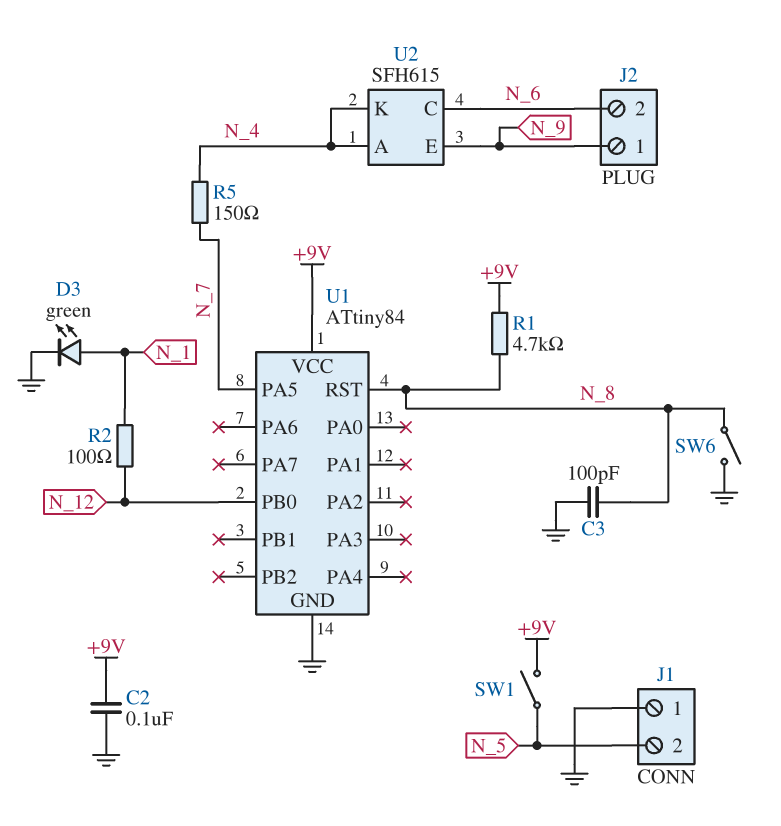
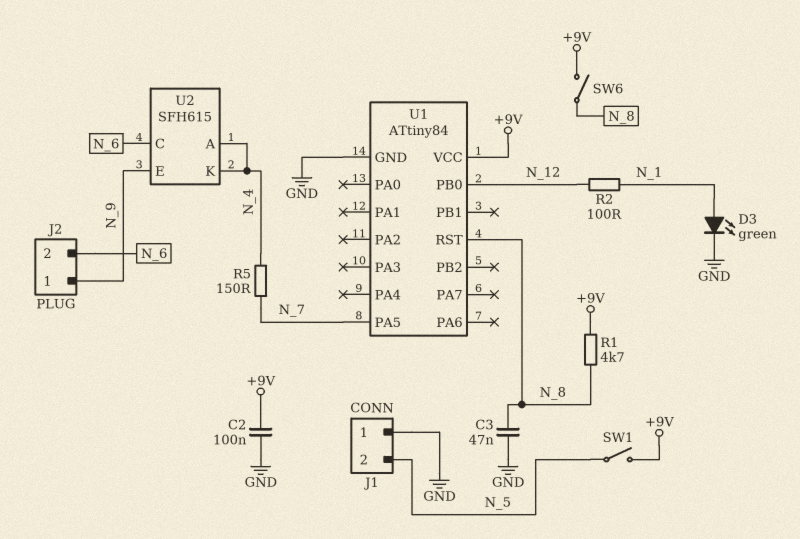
C3: 100pF (GND, N_8) -> 47nF (GND, N_8)
SW6: switch (GND, N_8) -> switch (+9V, N_8)

